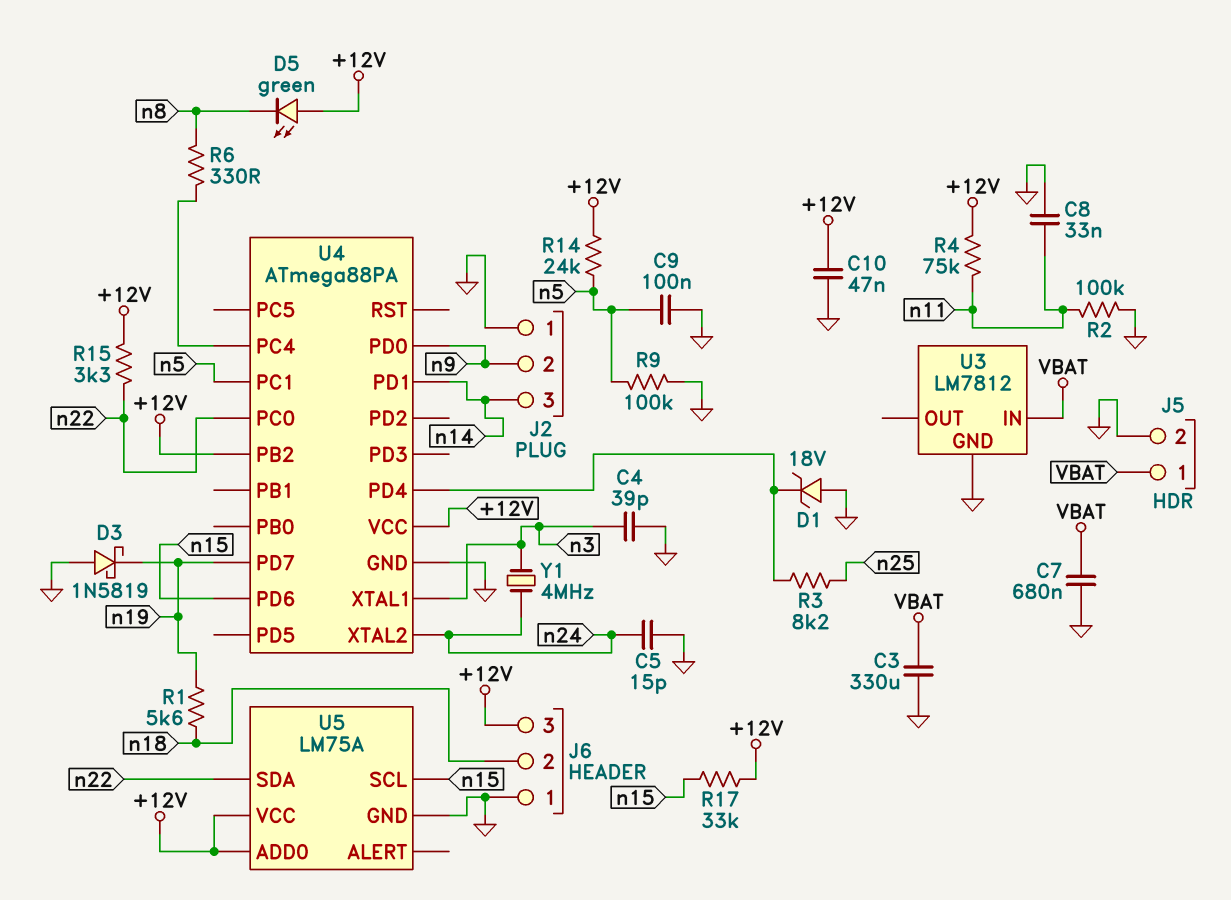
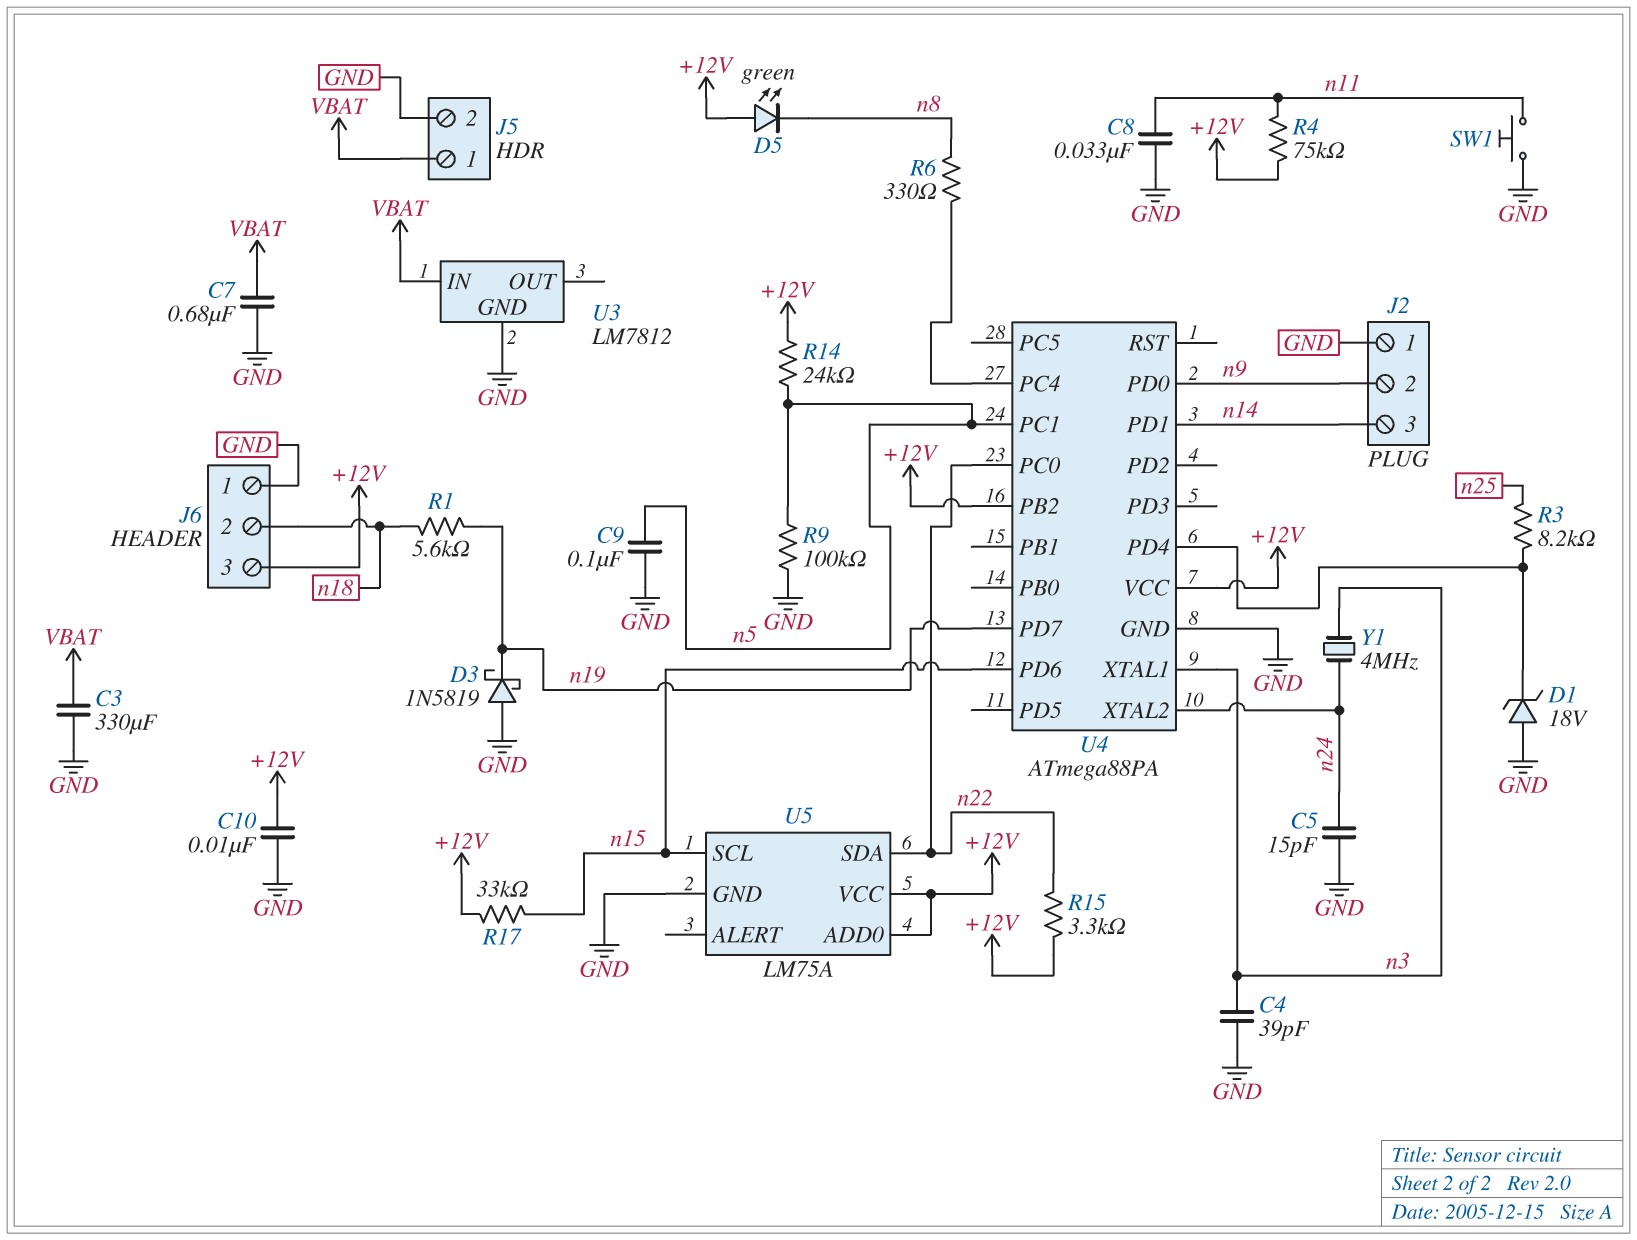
C10: 47nF (+12V, GND) -> 10nF (+12V, GND)
R2: 100k (GND, n11) -> none
SW1: none -> button (GND, n11)

